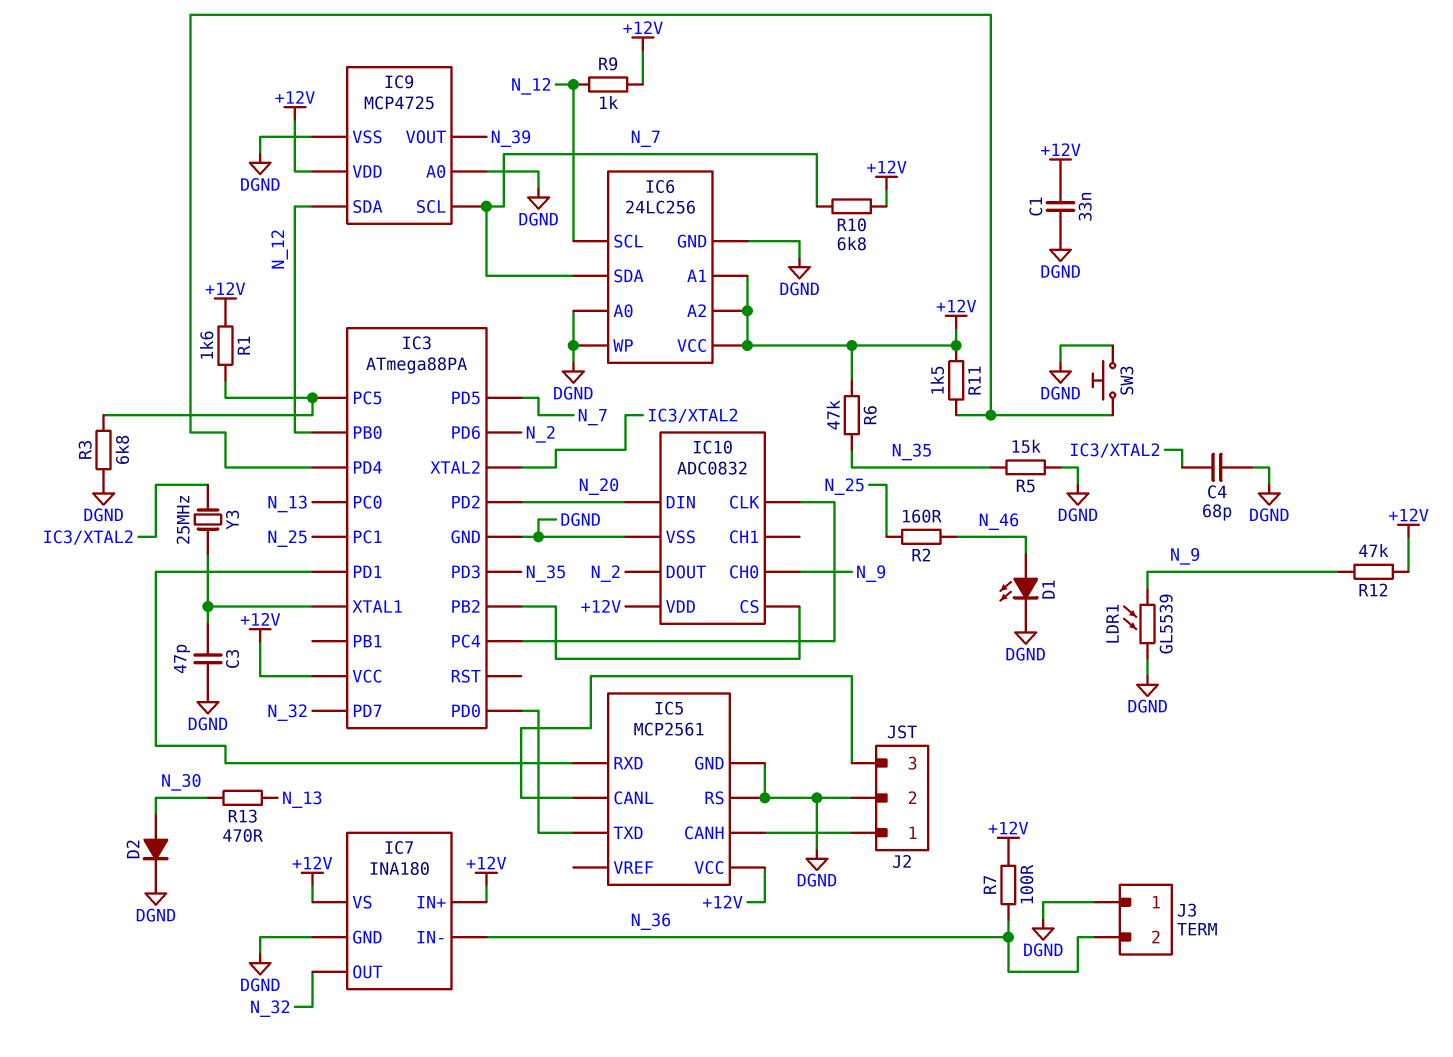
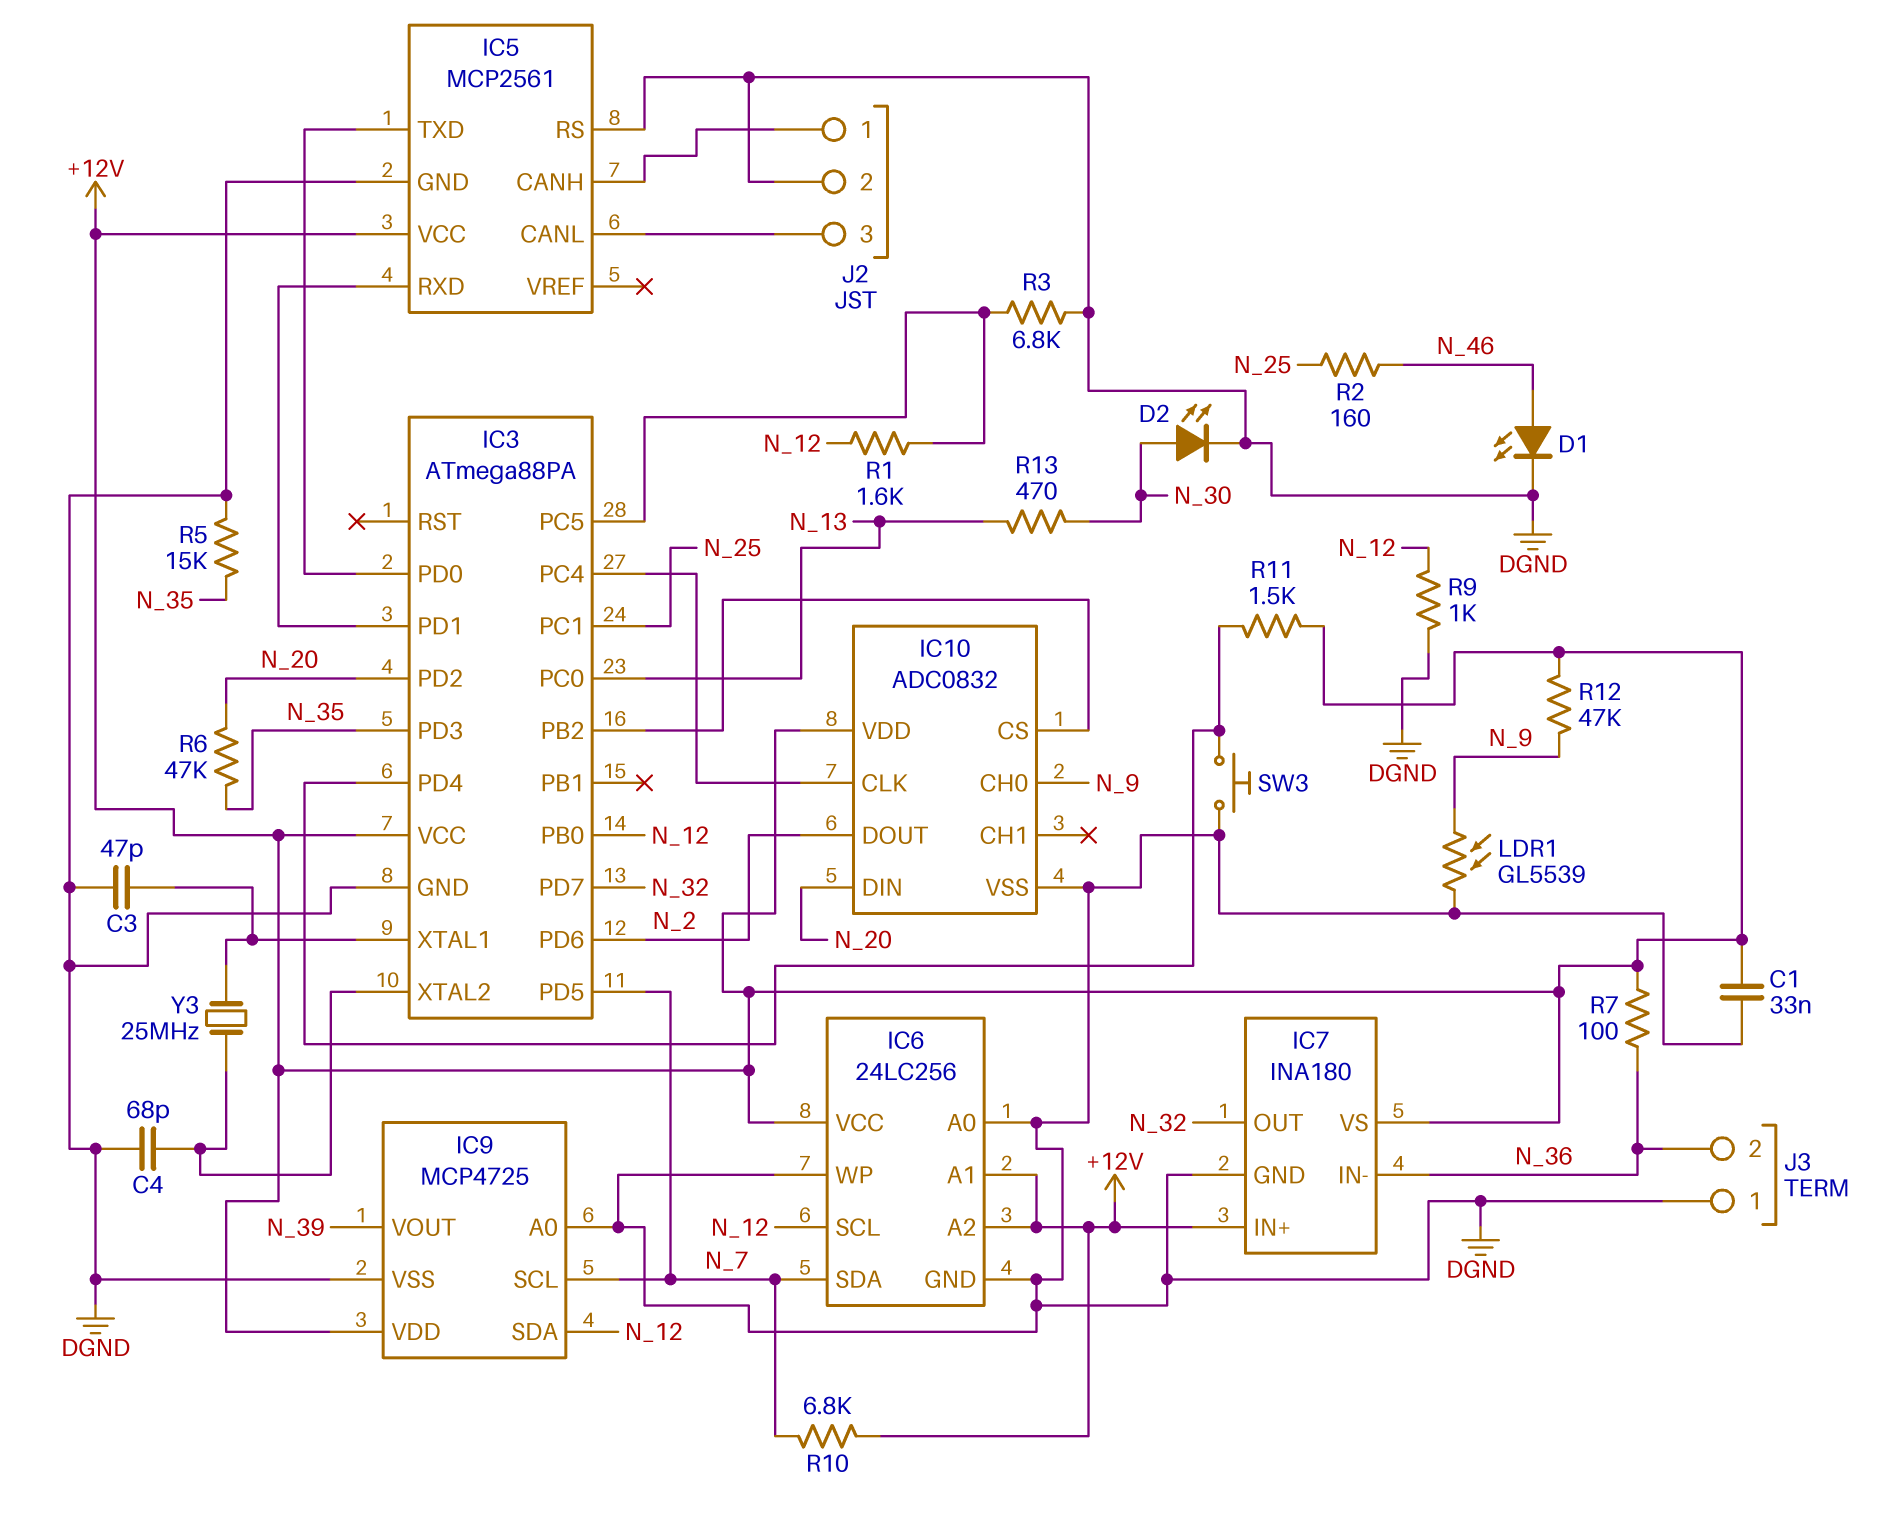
D2: diode (A N_30, K DGND) -> LED (A N_30, K DGND)
R1: 1.6k (+12V, IC3/PC5) -> 1.6k (IC3/PC5, N_12)
R6: 47k (+12V, N_35) -> 47k (N_20, N_35)
R9: 1k (+12V, N_12) -> 1k (DGND, N_12)

